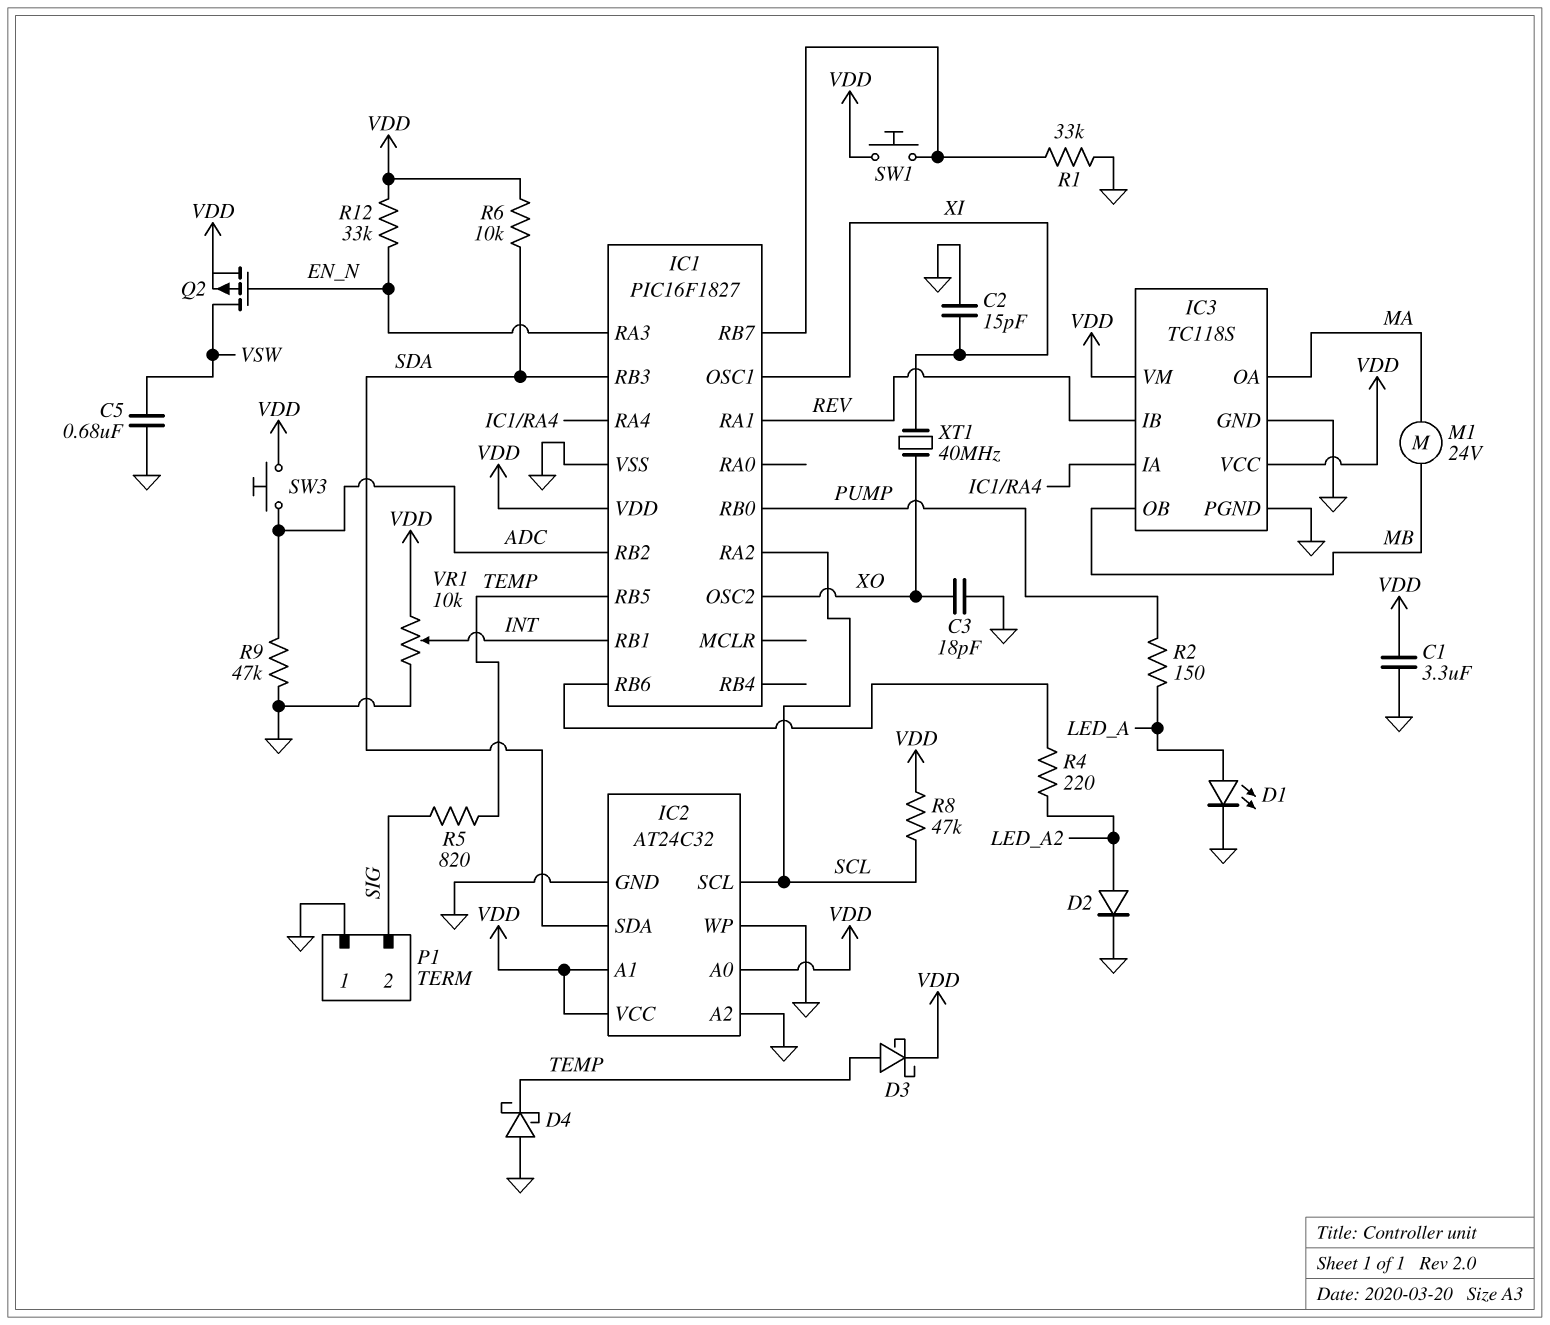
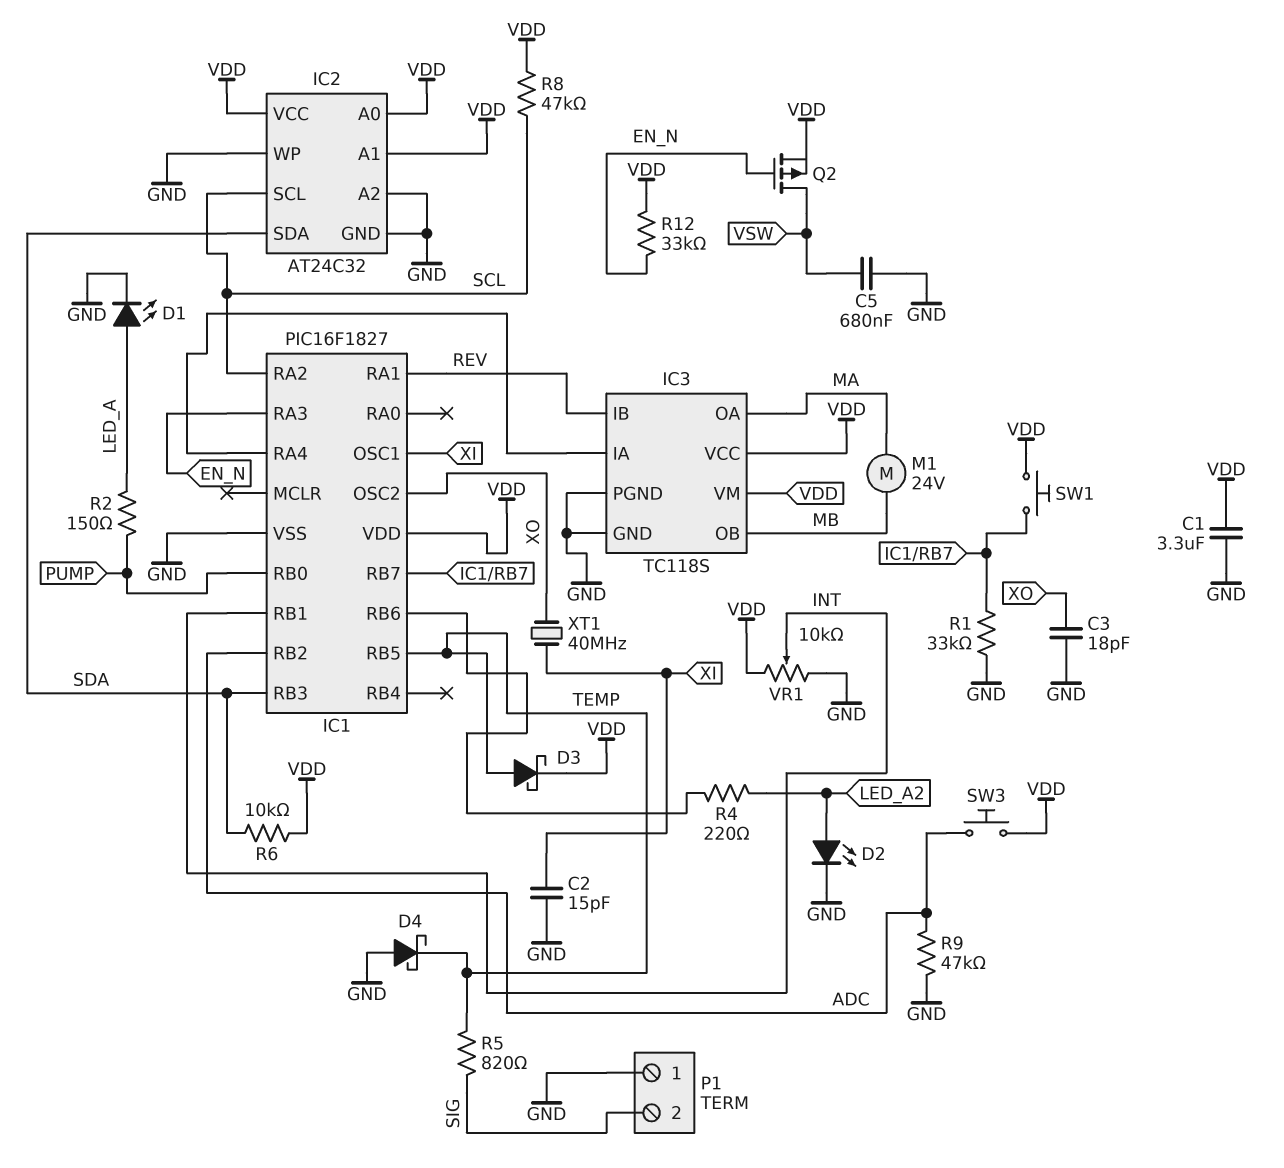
D2: diode (A LED_A2, K GND) -> LED (A LED_A2, K GND)

